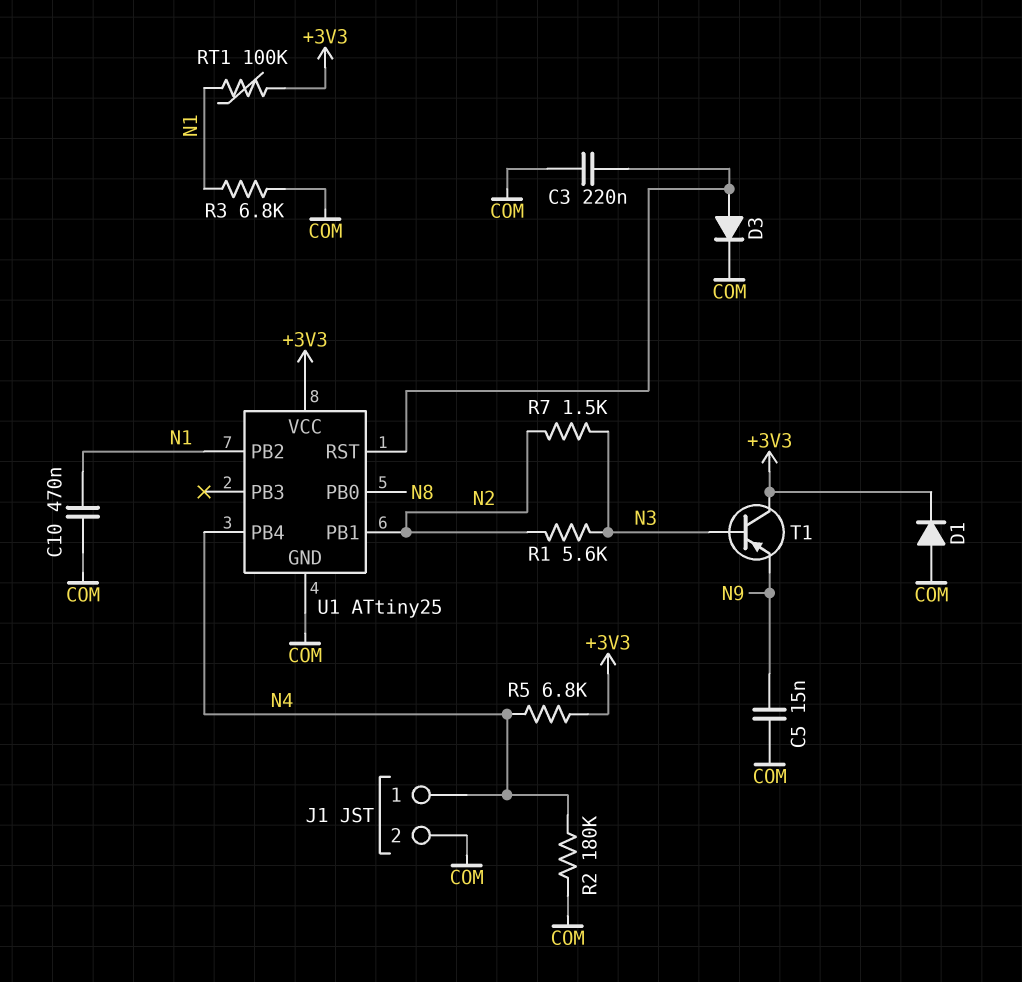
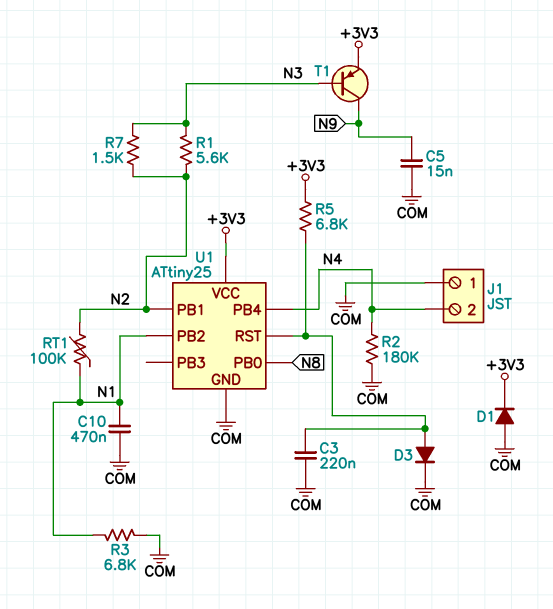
J1 pin 1: N4 -> COM
J1 pin 2: COM -> N4
R5: 6.8k (+3V3, N4) -> 6.8k (+3V3, U1/RST)
RT1: 100k (+3V3, N1) -> 100k (N1, N2)
T1: PNP (B N3, C +3V3, E N9) -> PNP (B N3, C N9, E +3V3)

